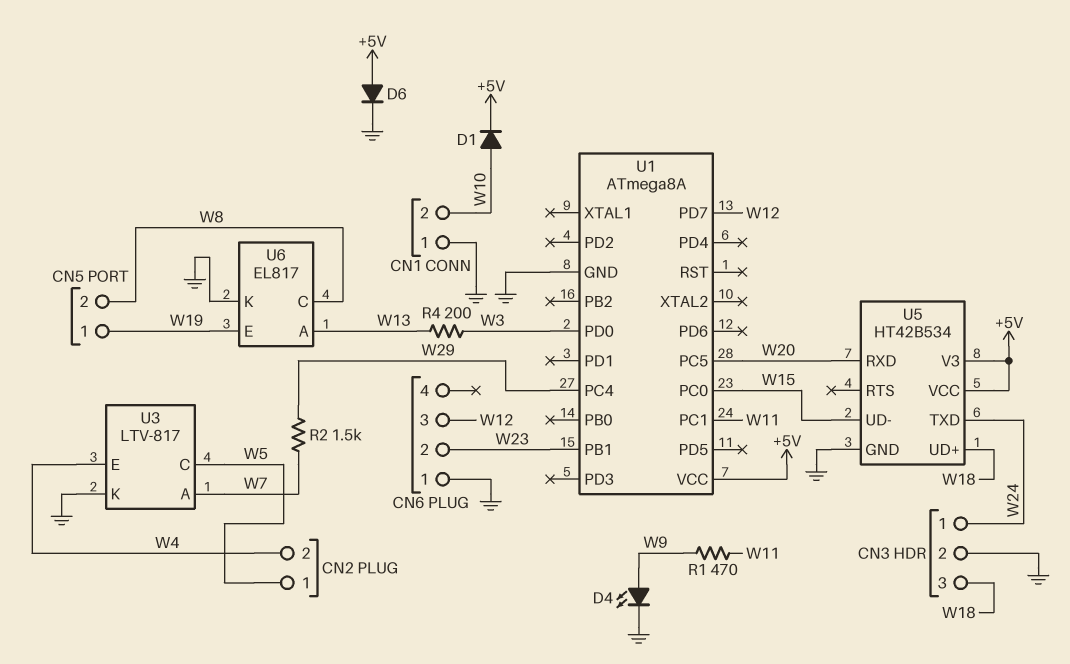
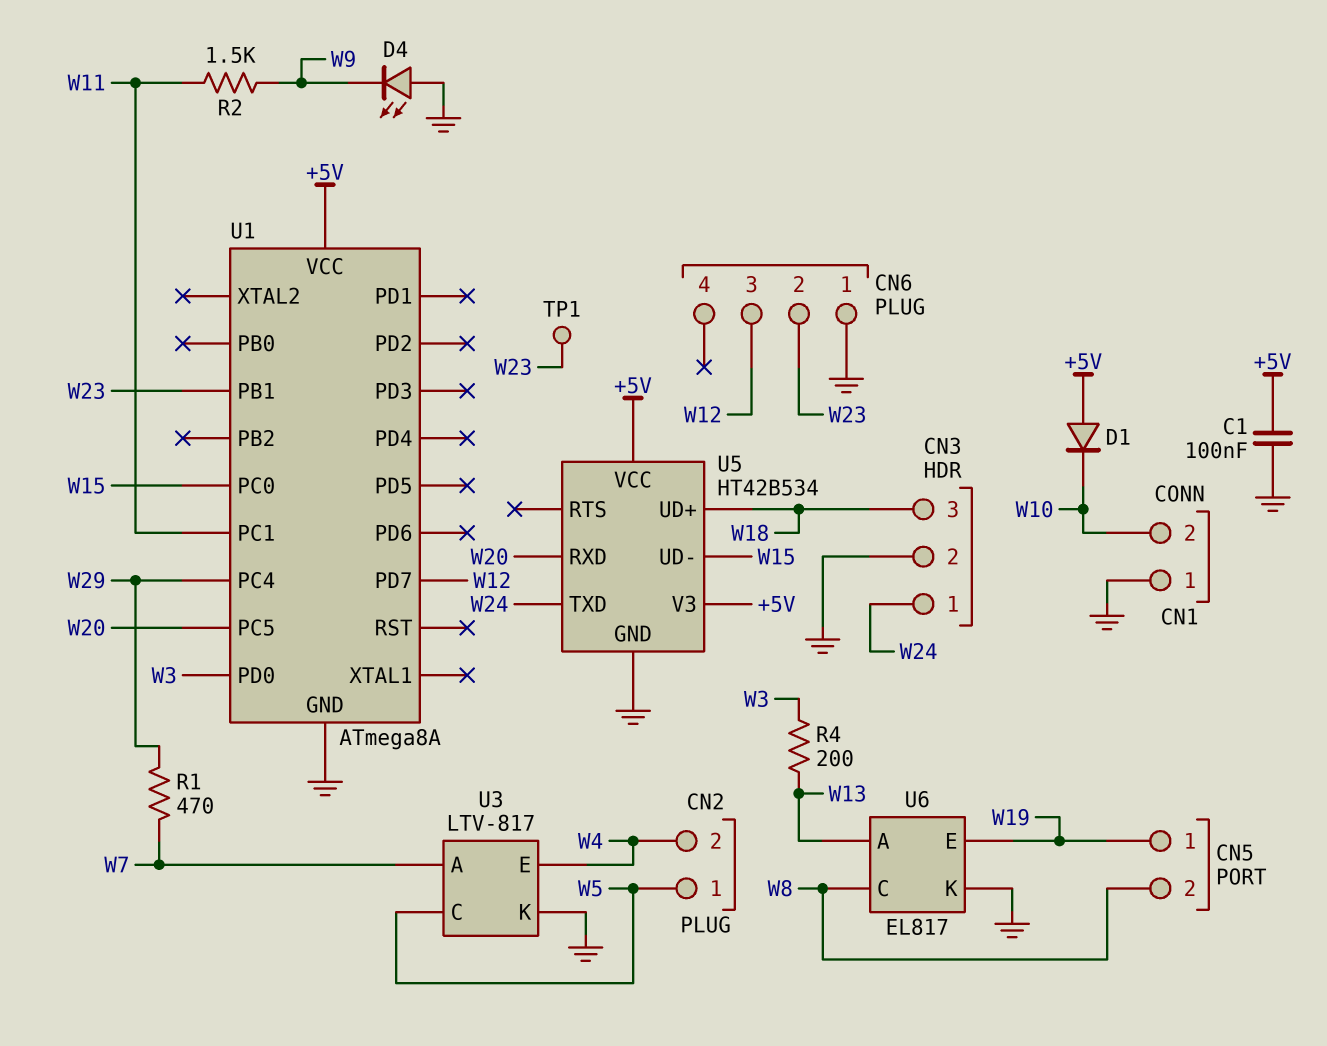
C1: none -> 100nF (+5V, GND)
D1: diode (A W10, K +5V) -> diode (A +5V, K W10)
D4: LED (A W9, K GND) -> LED (A GND, K W9)
D6: diode (A +5V, K GND) -> none
R1: 470 (W9, W11) -> 470 (W7, W29)
R2: 1.5k (W7, W29) -> 1.5k (W9, W11)
TP1: none -> test point (W23)

